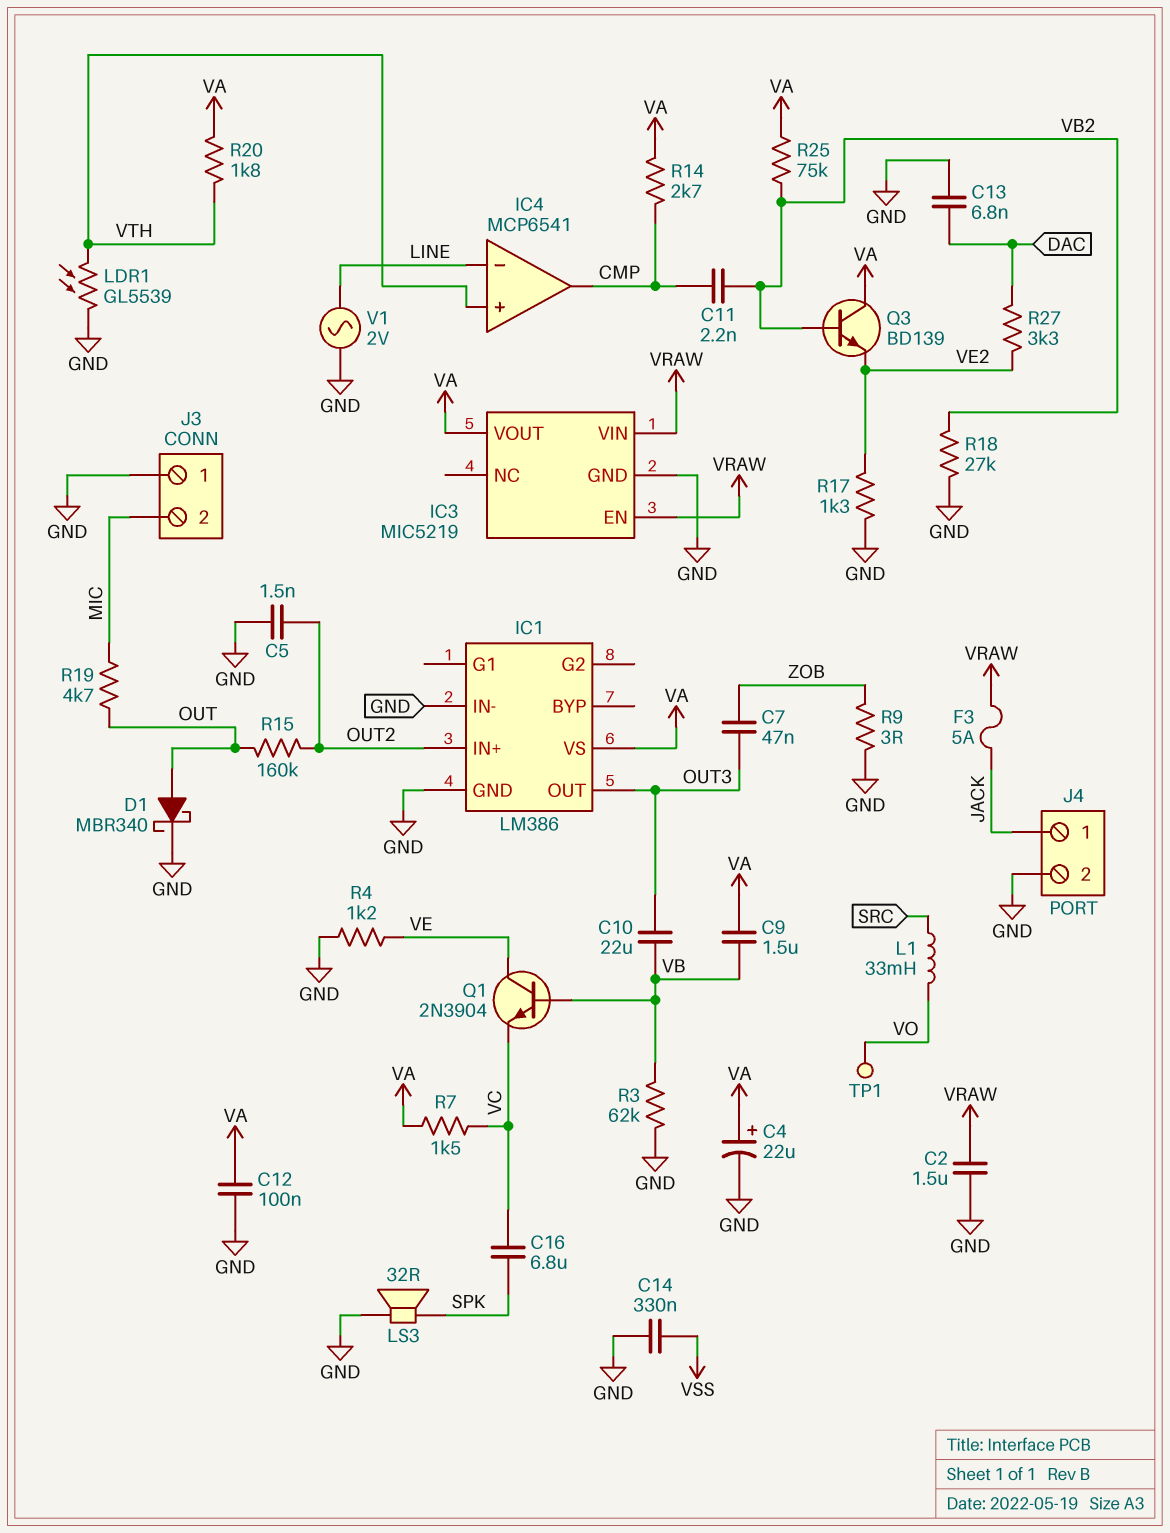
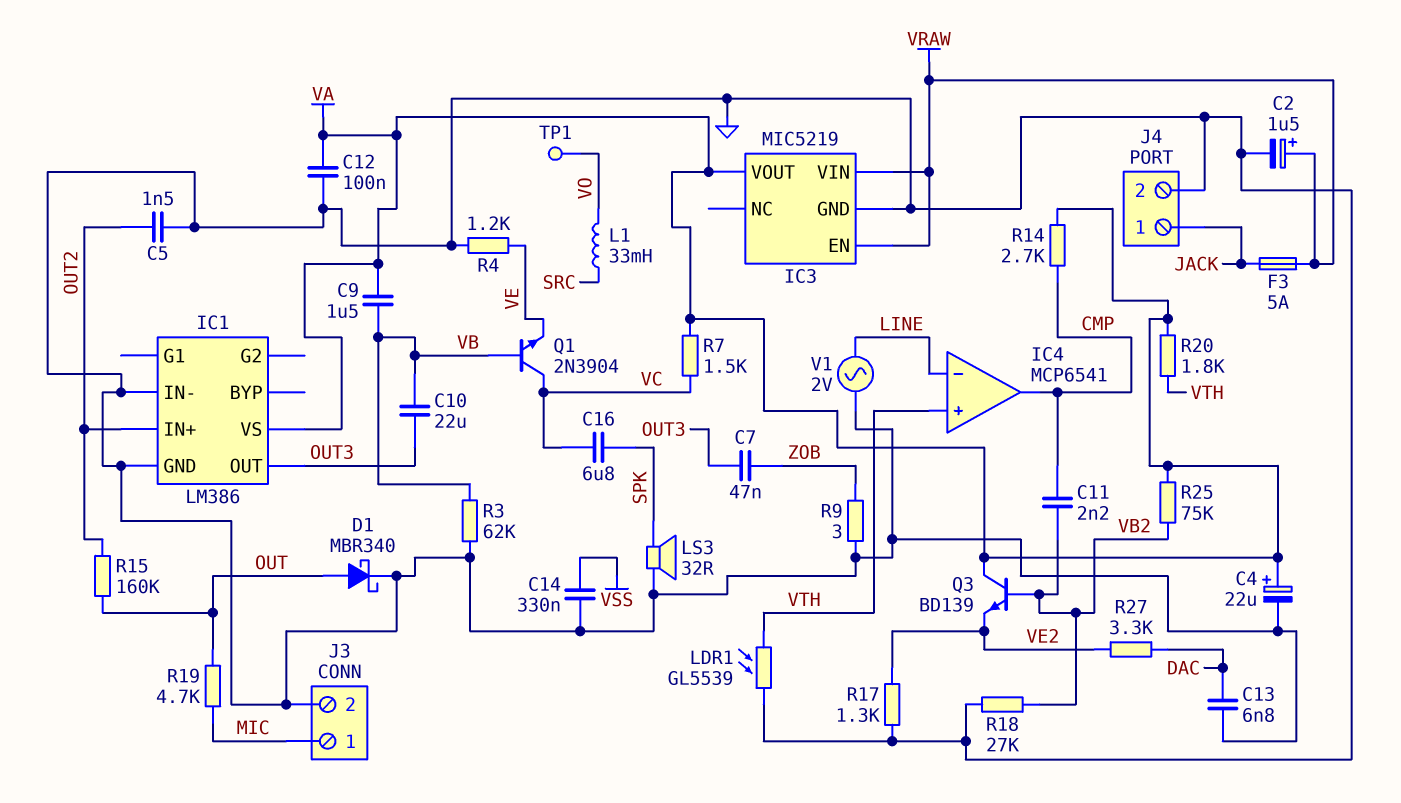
C2: 1.5uF (GND, VRAW) -> 1.5uF (plus VRAW, minus GND)
J3 pin 1: GND -> MIC
J3 pin 2: MIC -> GND
Q1: NPN 2N3904 (B VB, C VE, E VC) -> NPN 2N3904 (B VB, C VC, E VE)

